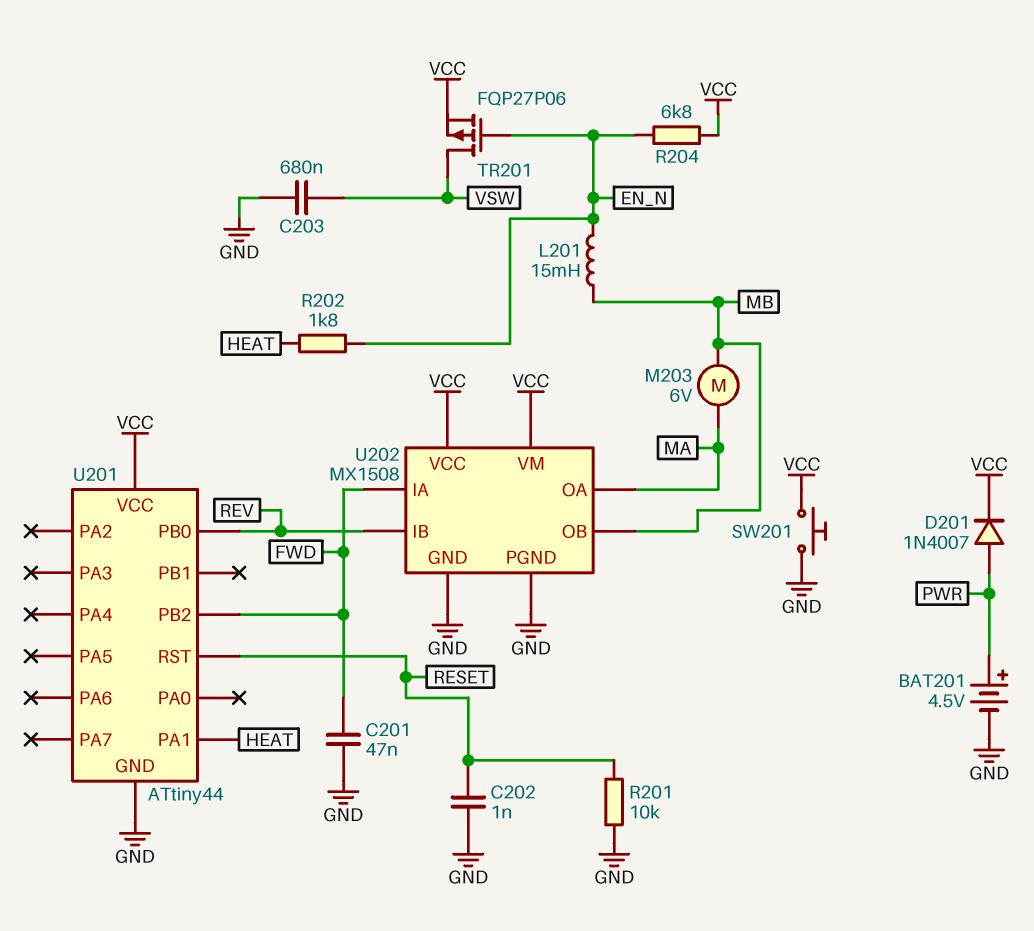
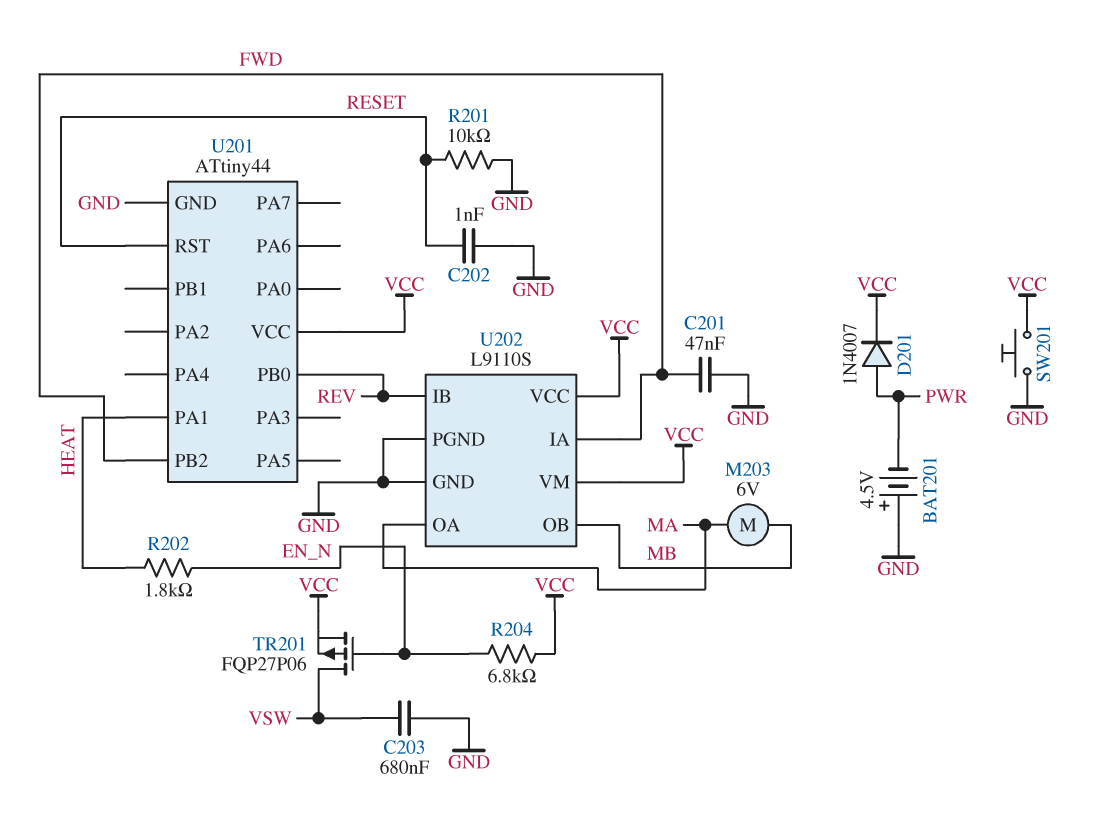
BAT201: 4.5V (plus PWR, minus GND) -> 4.5V (plus GND, minus PWR)
L201: 15mH (EN_N, MB) -> none
U202: MX1508 -> L9110S

